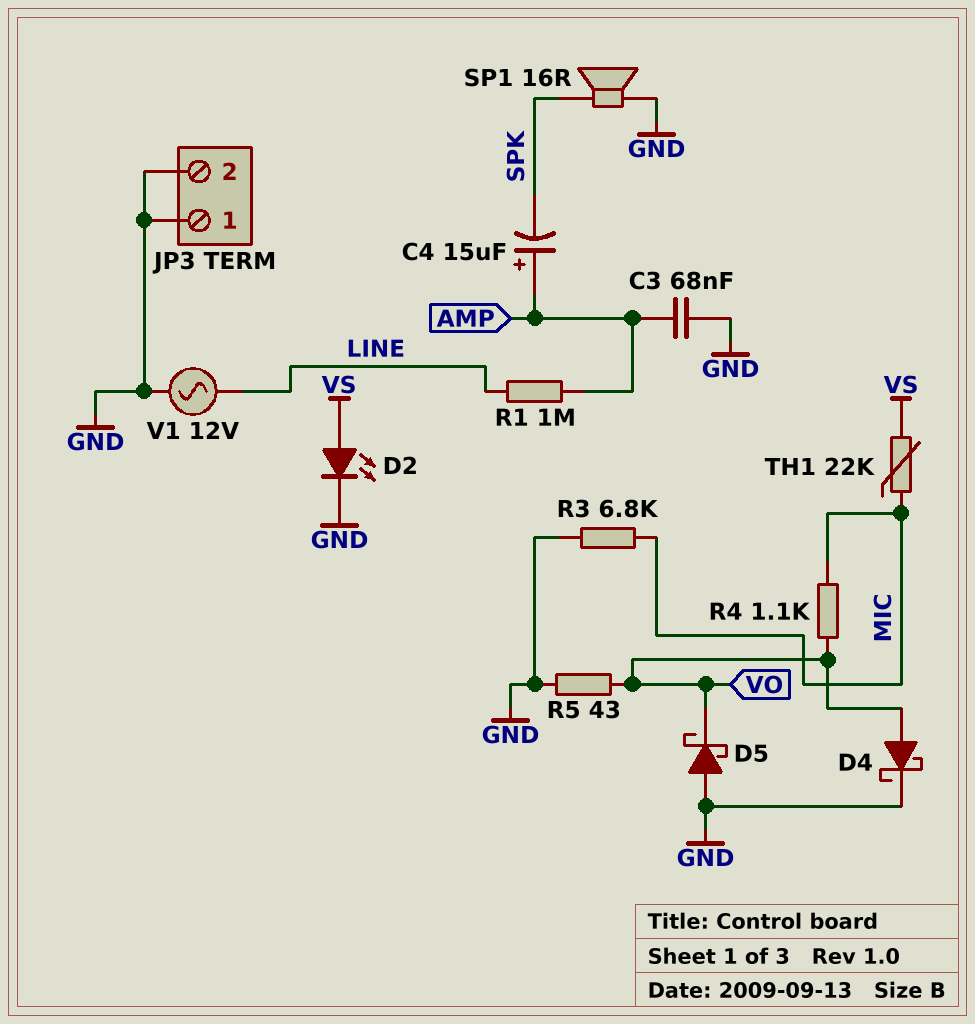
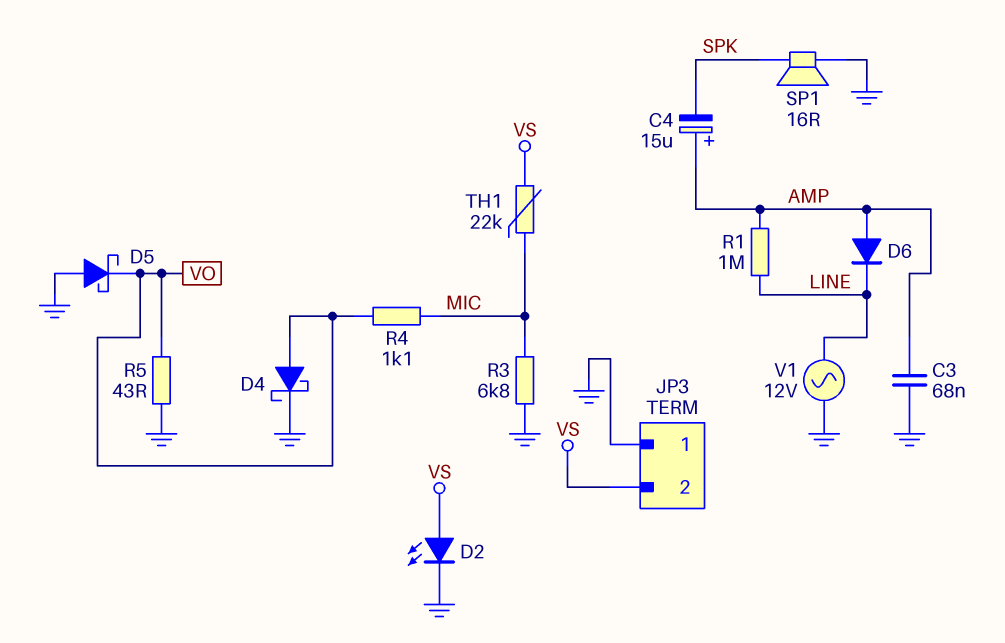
D6: none -> diode (A AMP, K LINE)
JP3 pin 2: GND -> VS

